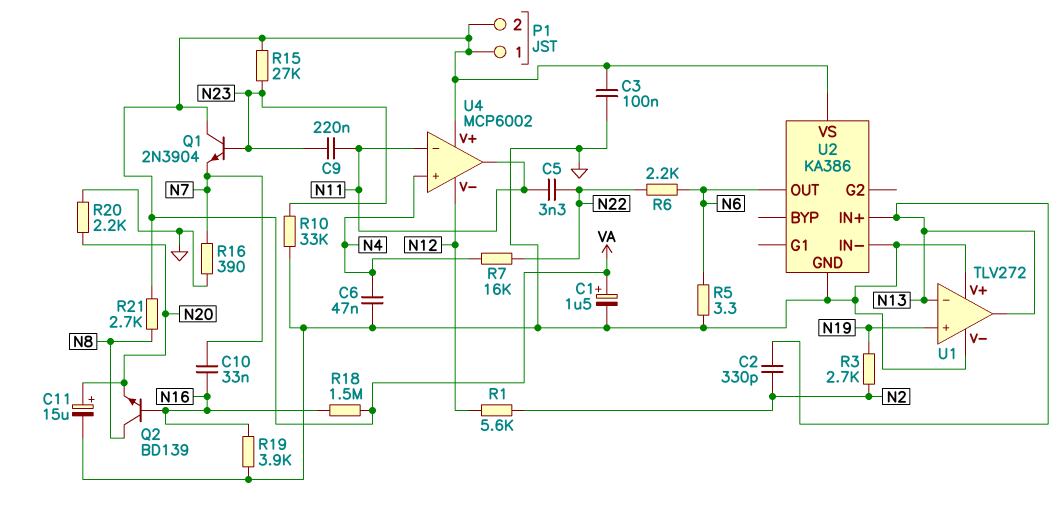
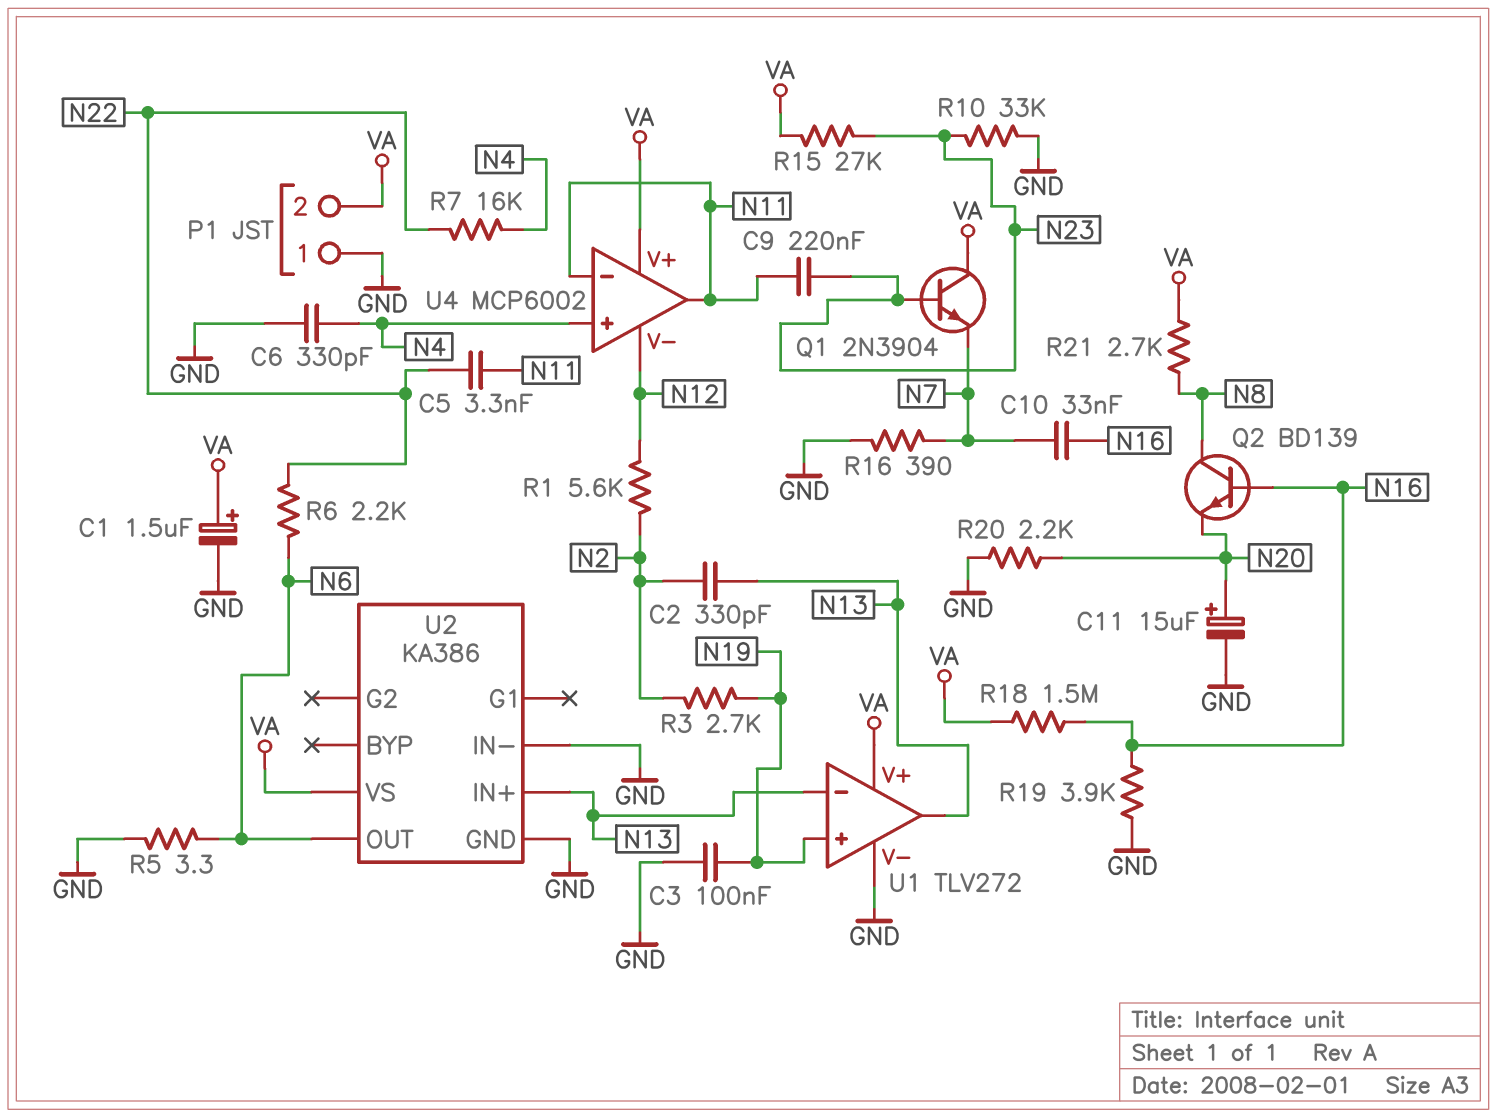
C3: 100nF (GND, VA) -> 100nF (GND, N19)
C6: 47nF (GND, N4) -> 330pF (GND, N4)
P1 pin 1: VA -> GND
U1 pin V+: GND -> VA

